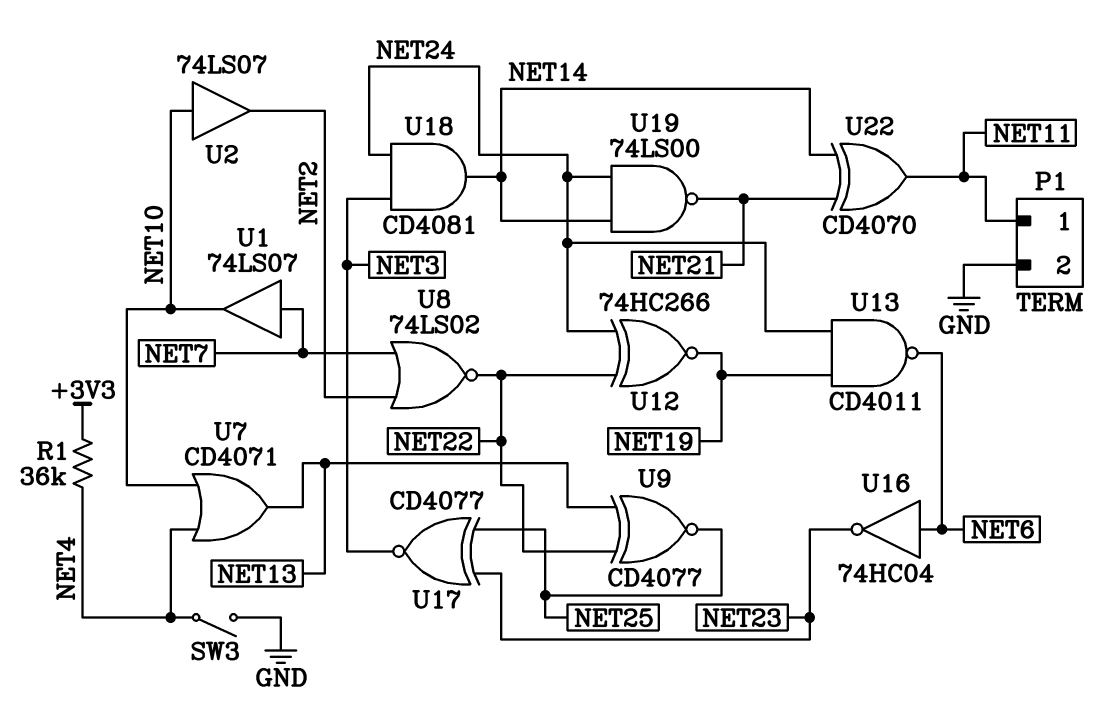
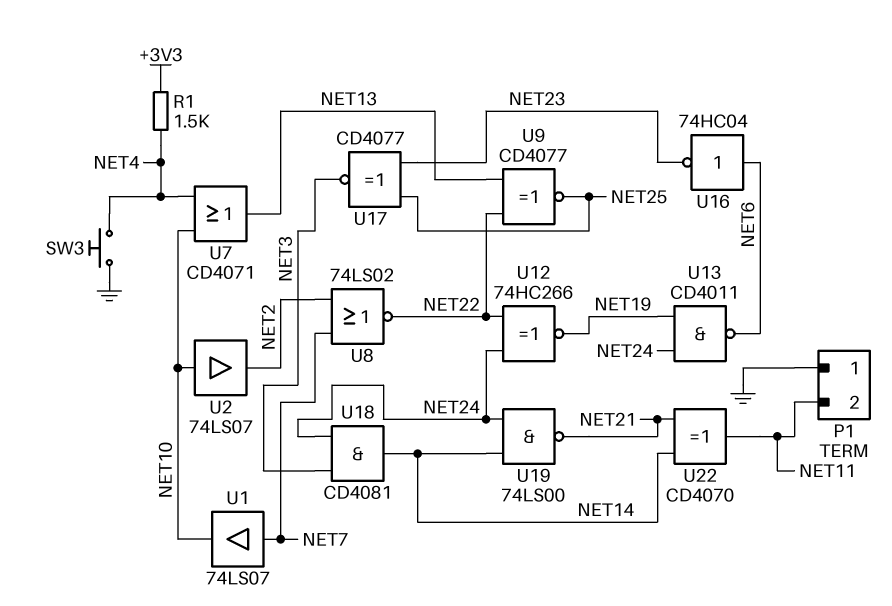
P1 pin 1: NET11 -> GND
P1 pin 2: GND -> NET11
R1: 36k (+3V3, NET4) -> 1.5k (+3V3, NET4)
SW3: switch (GND, NET4) -> button (GND, NET4)

